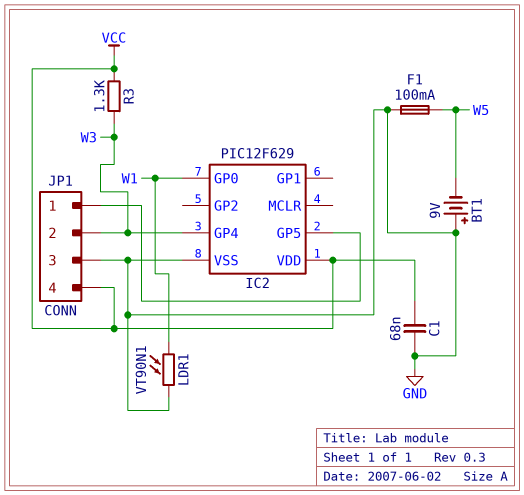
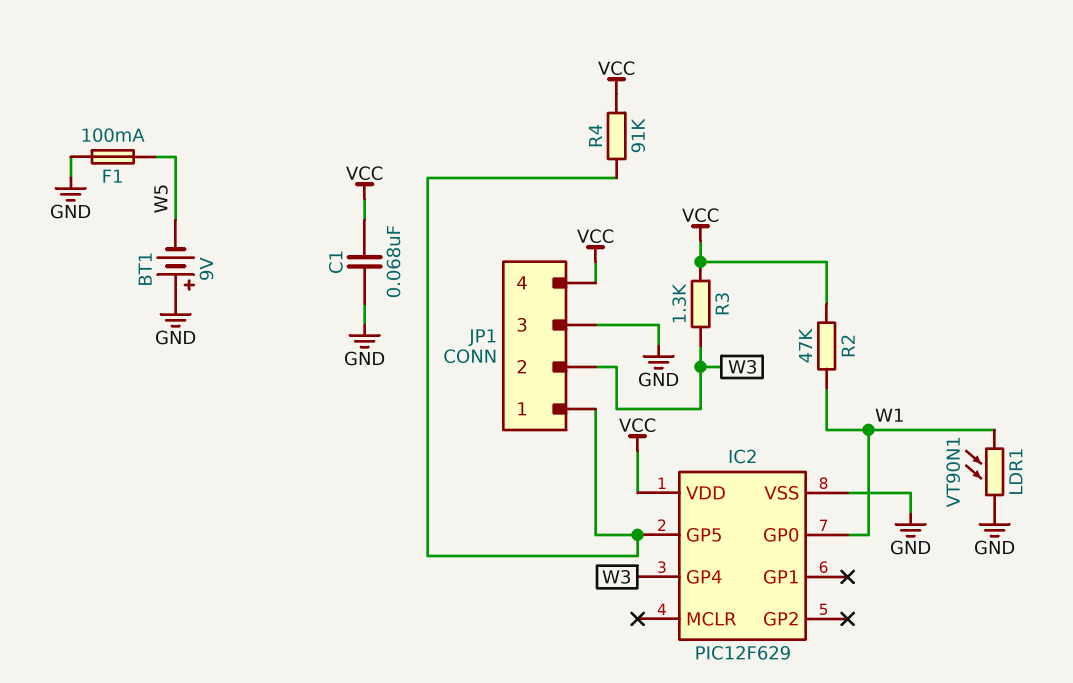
R2: none -> 47k (VCC, W1)
R4: none -> 91k (IC2/GP5, VCC)

